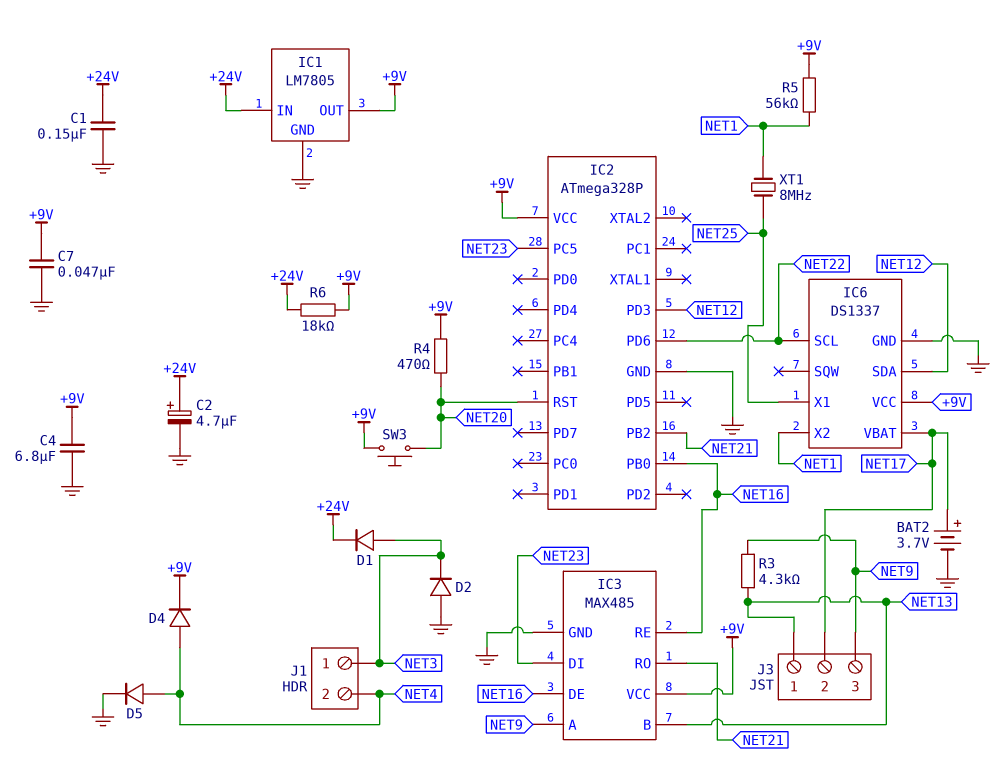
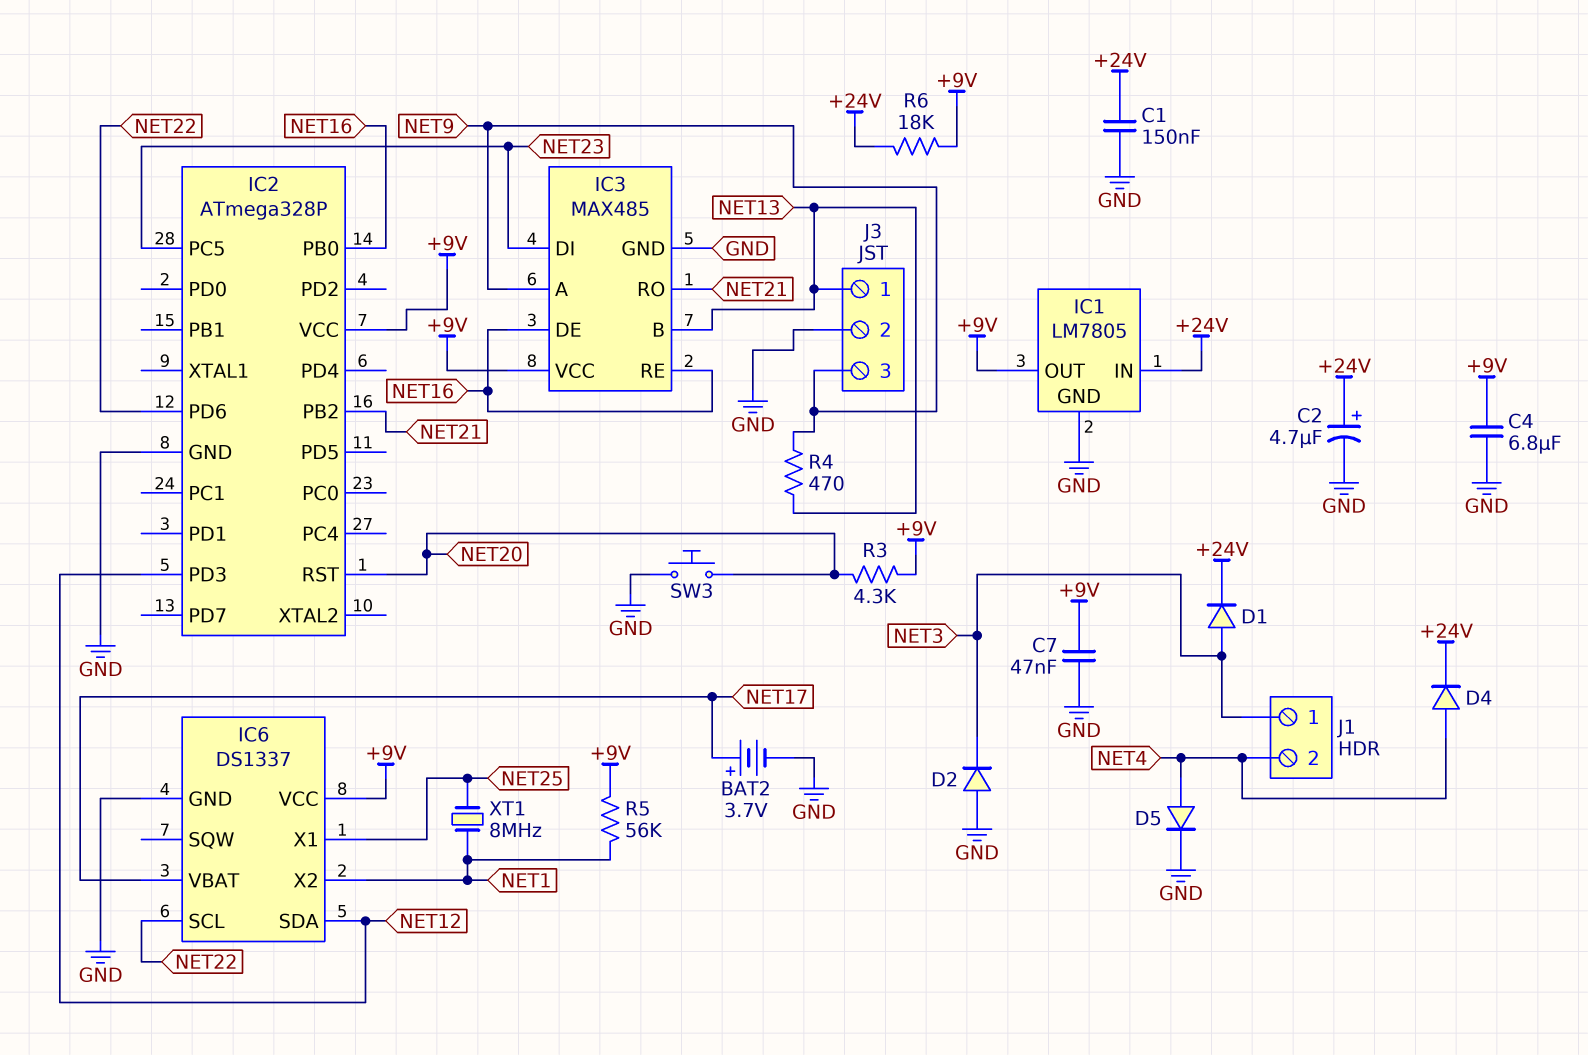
D4: diode (A NET4, K +9V) -> diode (A NET4, K +24V)
J3 pin 2: NET17 -> GND
R3: 4.3k (NET9, NET13) -> 4.3k (+9V, NET20)
R4: 470 (+9V, NET20) -> 470 (NET9, NET13)
SW3: button (+9V, NET20) -> button (GND, NET20)

